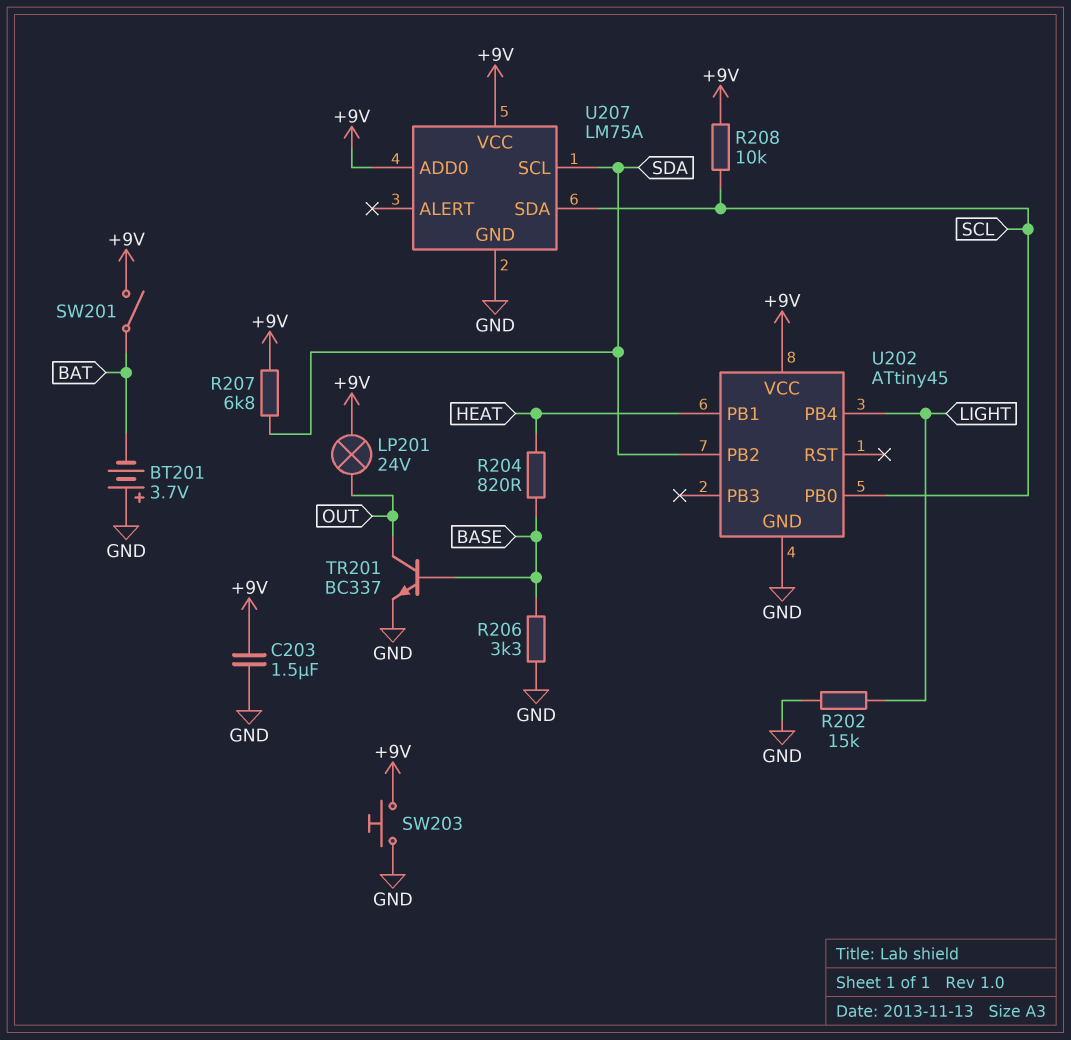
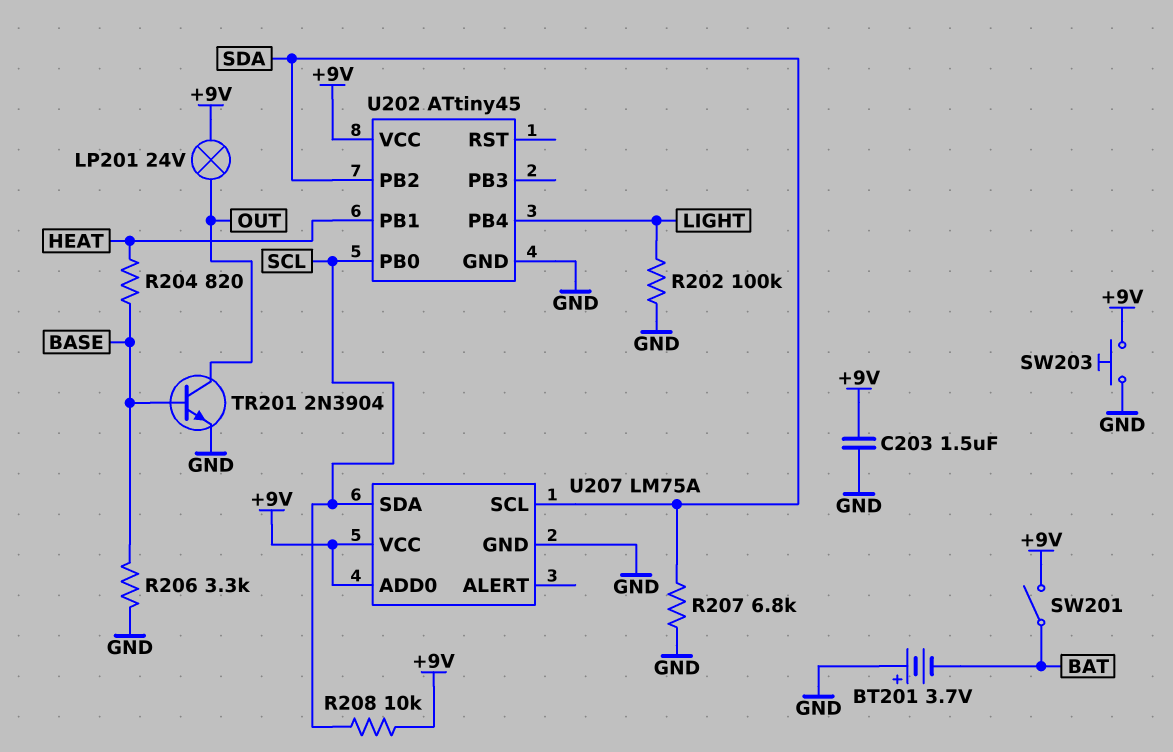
R202: 15k (GND, LIGHT) -> 100k (GND, LIGHT)
R207: 6.8k (+9V, SDA) -> 6.8k (GND, SDA)
TR201: NPN BC337 (B BASE, C OUT, E GND) -> NPN 2N3904 (B BASE, C OUT, E GND)

